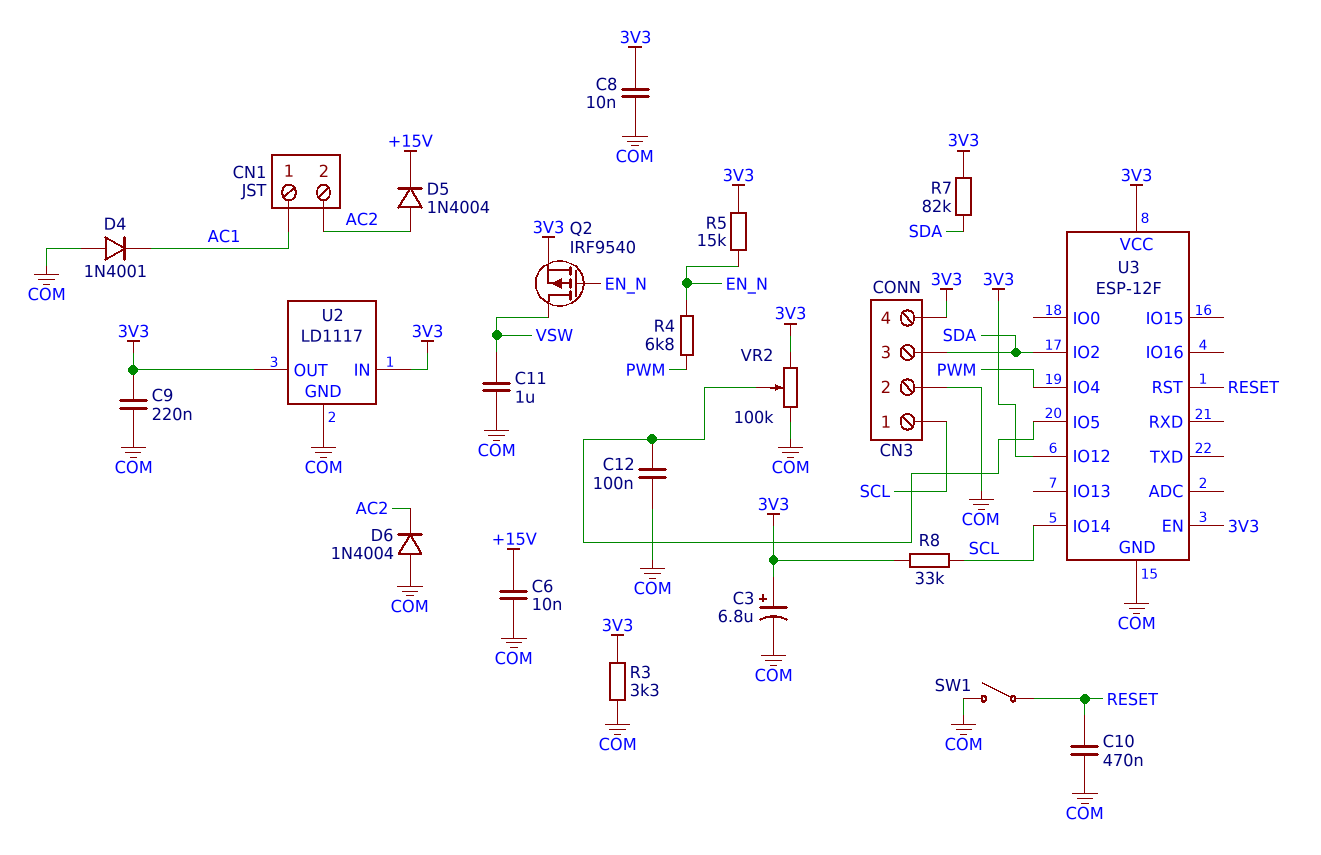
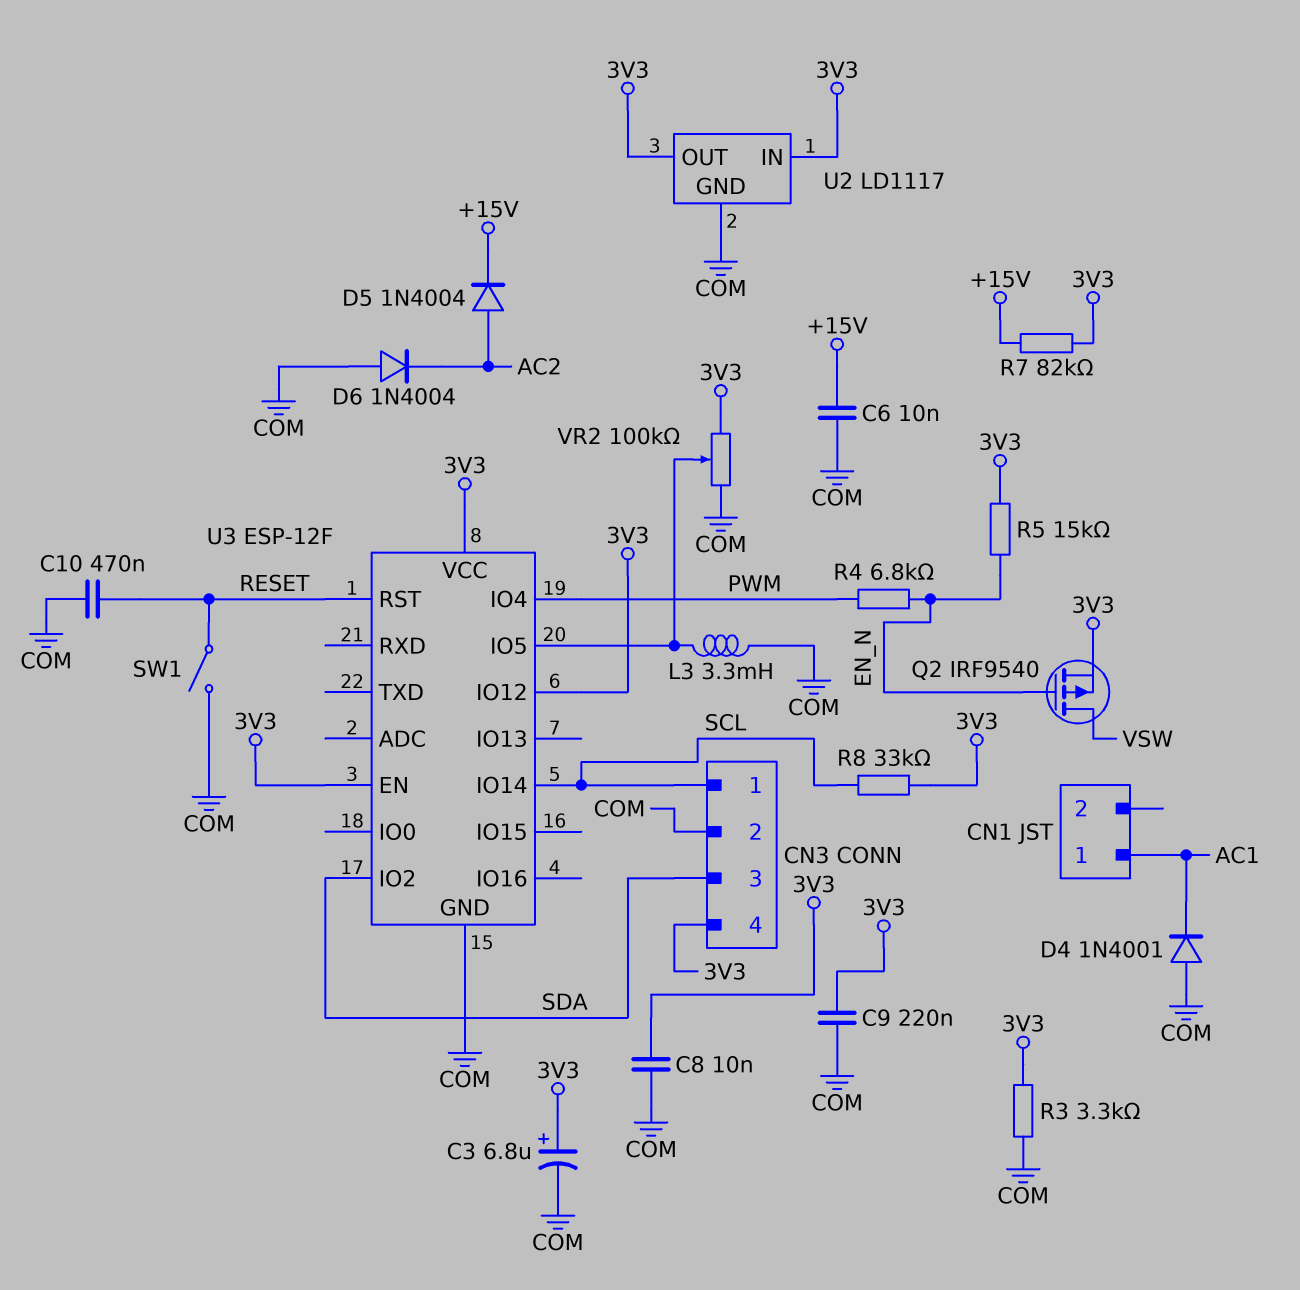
C11: 1uF (COM, VSW) -> none
C12: 100nF (COM, U3/IO5) -> none
CN1 pin 2: AC2 -> none
L3: none -> 3.3mH (COM, U3/IO5)
R7: 82k (3V3, SDA) -> 82k (+15V, 3V3)

